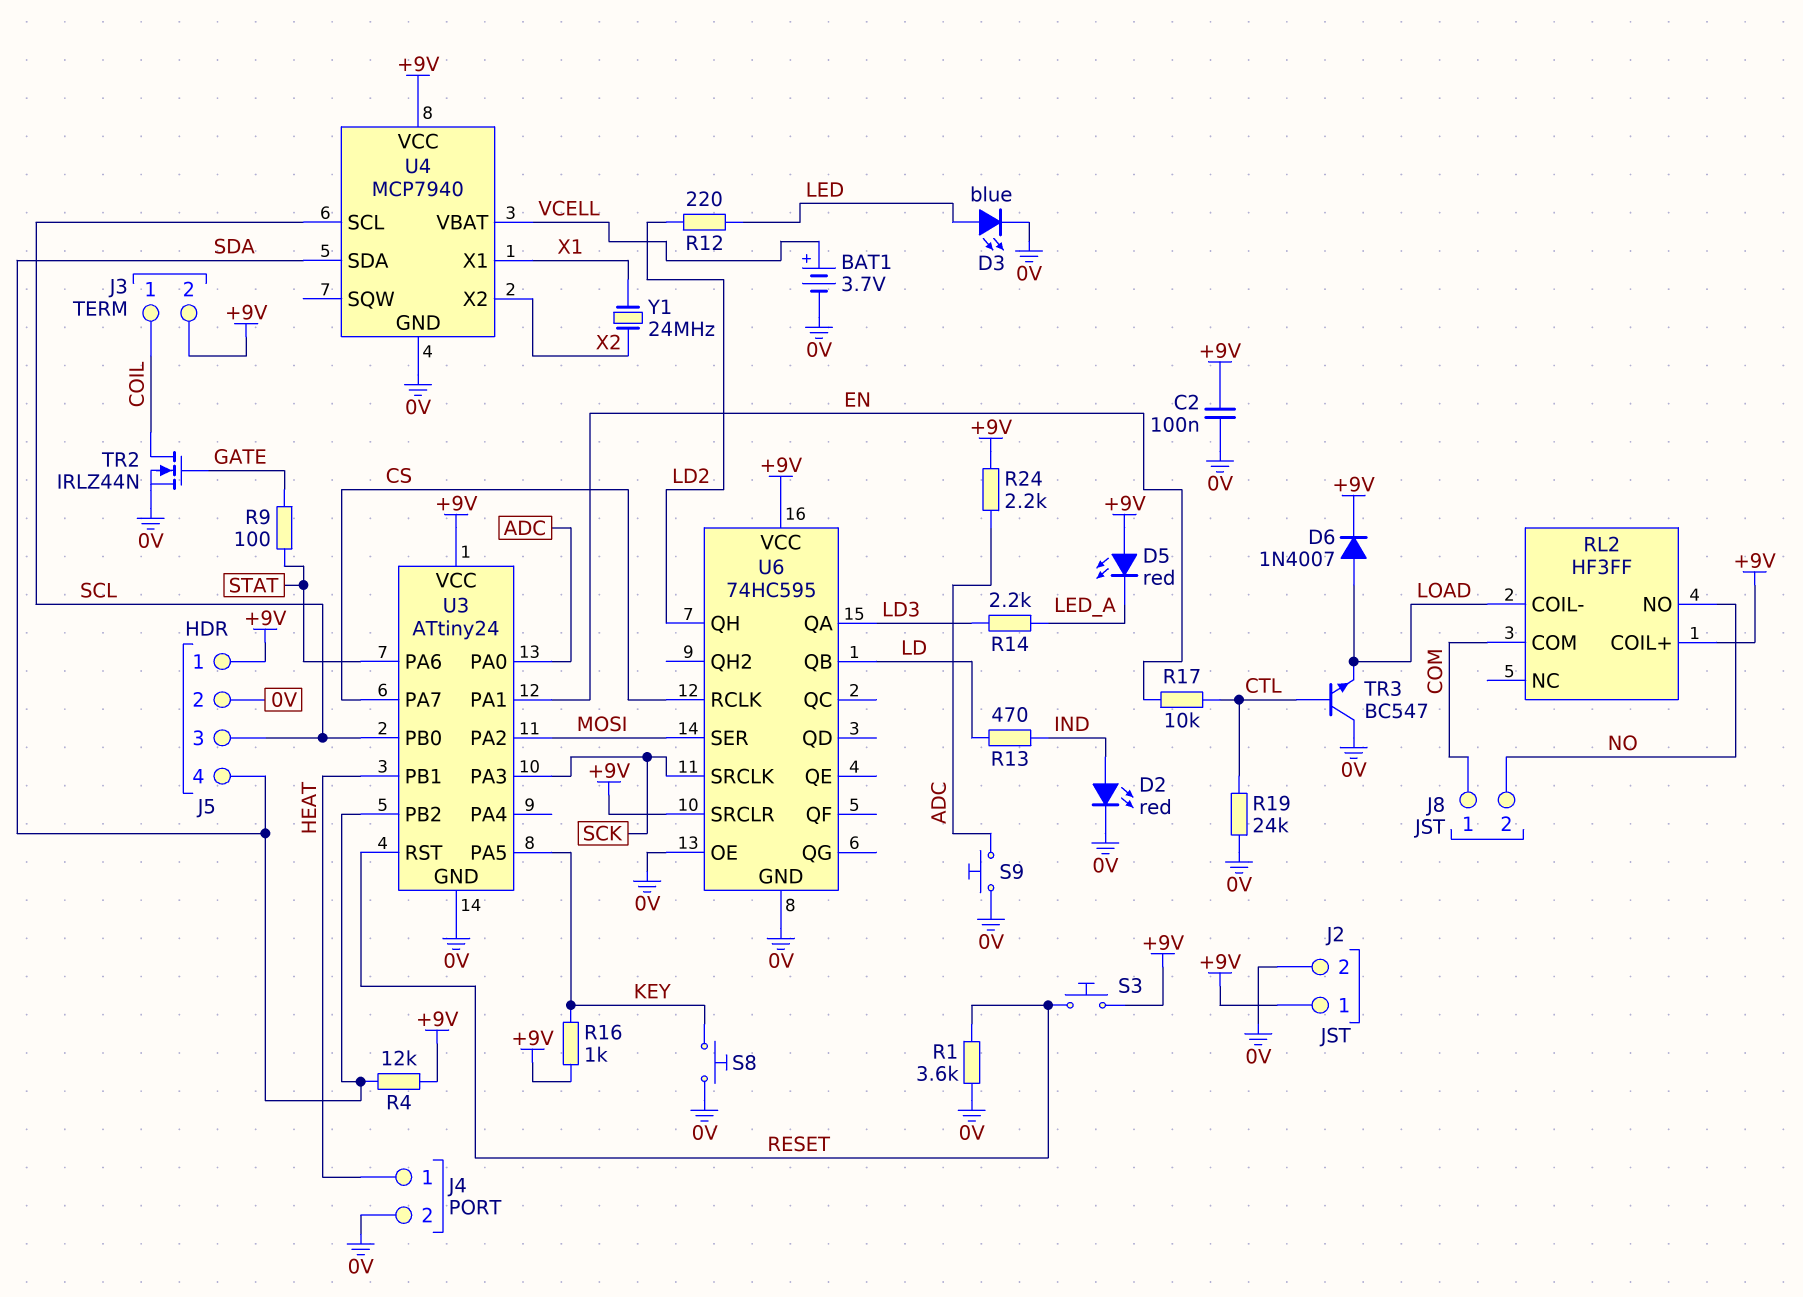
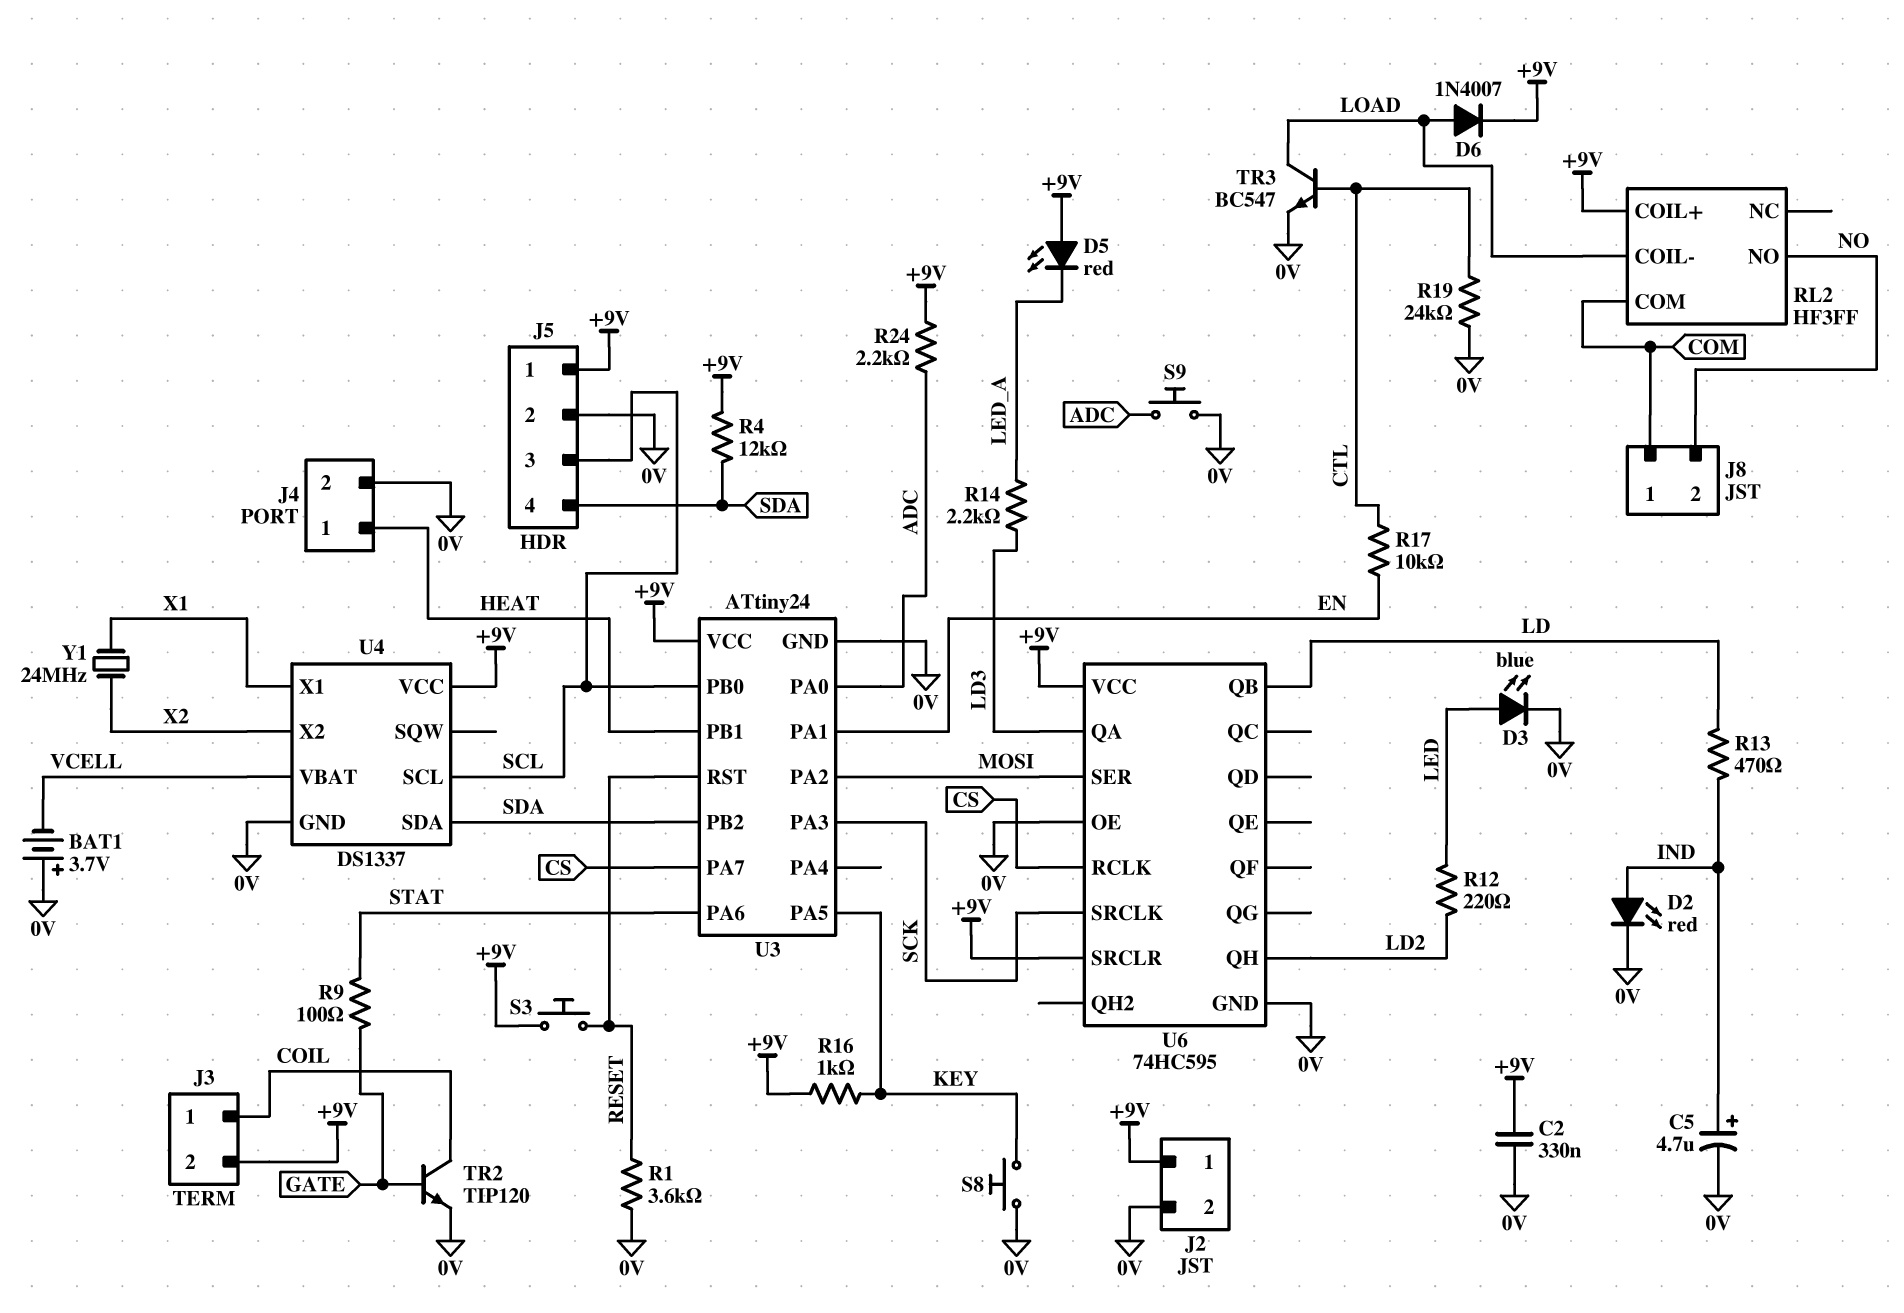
BAT1: 3.7V (plus VCELL, minus 0V) -> 3.7V (plus 0V, minus VCELL)
C2: 100nF (+9V, 0V) -> 330nF (+9V, 0V)
C5: none -> 4.7uF (plus IND, minus 0V)
TR2: NMOS IRLZ44N (G GATE, D COIL, S 0V) -> NPN TIP120 (B GATE, C COIL, E 0V)
TR3: NPN BC547 (B CTL, C 0V, E LOAD) -> NPN BC547 (B CTL, C LOAD, E 0V)
U4: MCP7940 -> DS1337

